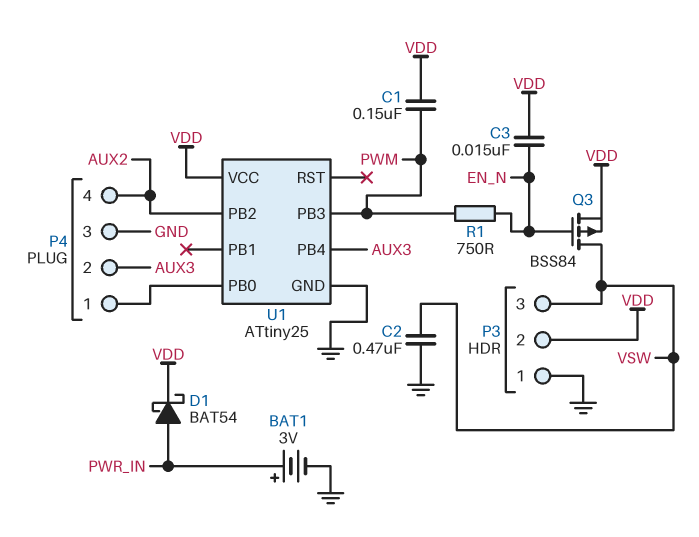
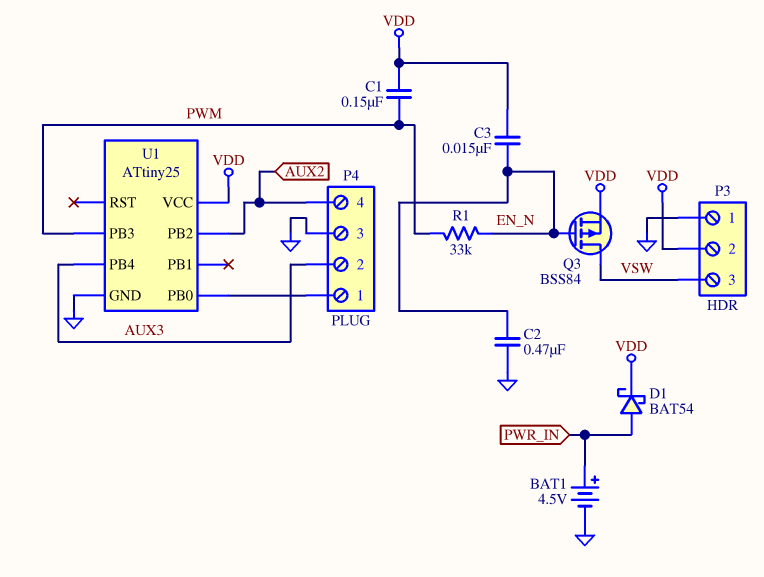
BAT1: 3V (plus PWR_IN, minus GND) -> 4.5V (plus PWR_IN, minus GND)
C2: 470nF (GND, VSW) -> 470nF (EN_N, GND)
R1: 750 (EN_N, PWM) -> 33k (EN_N, PWM)

